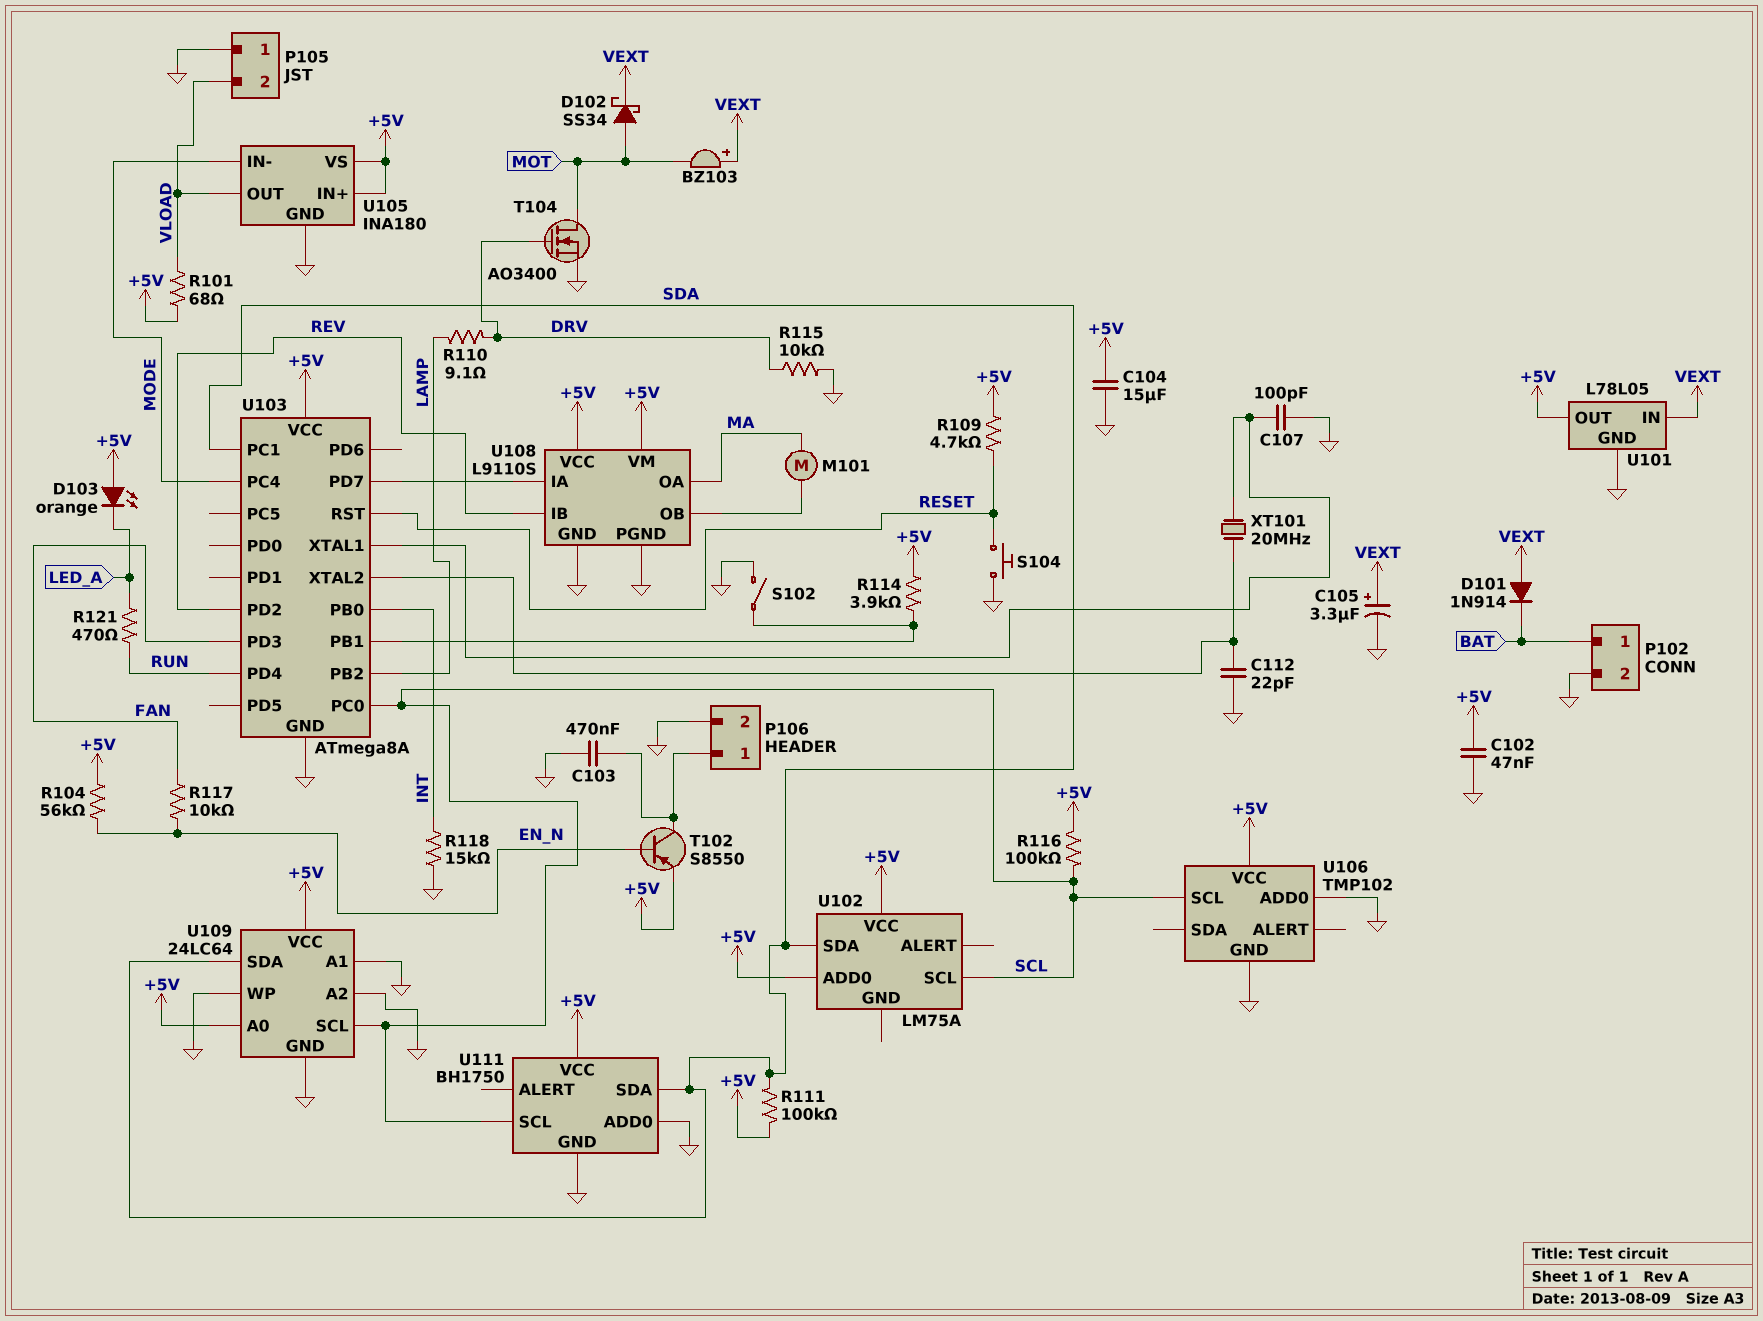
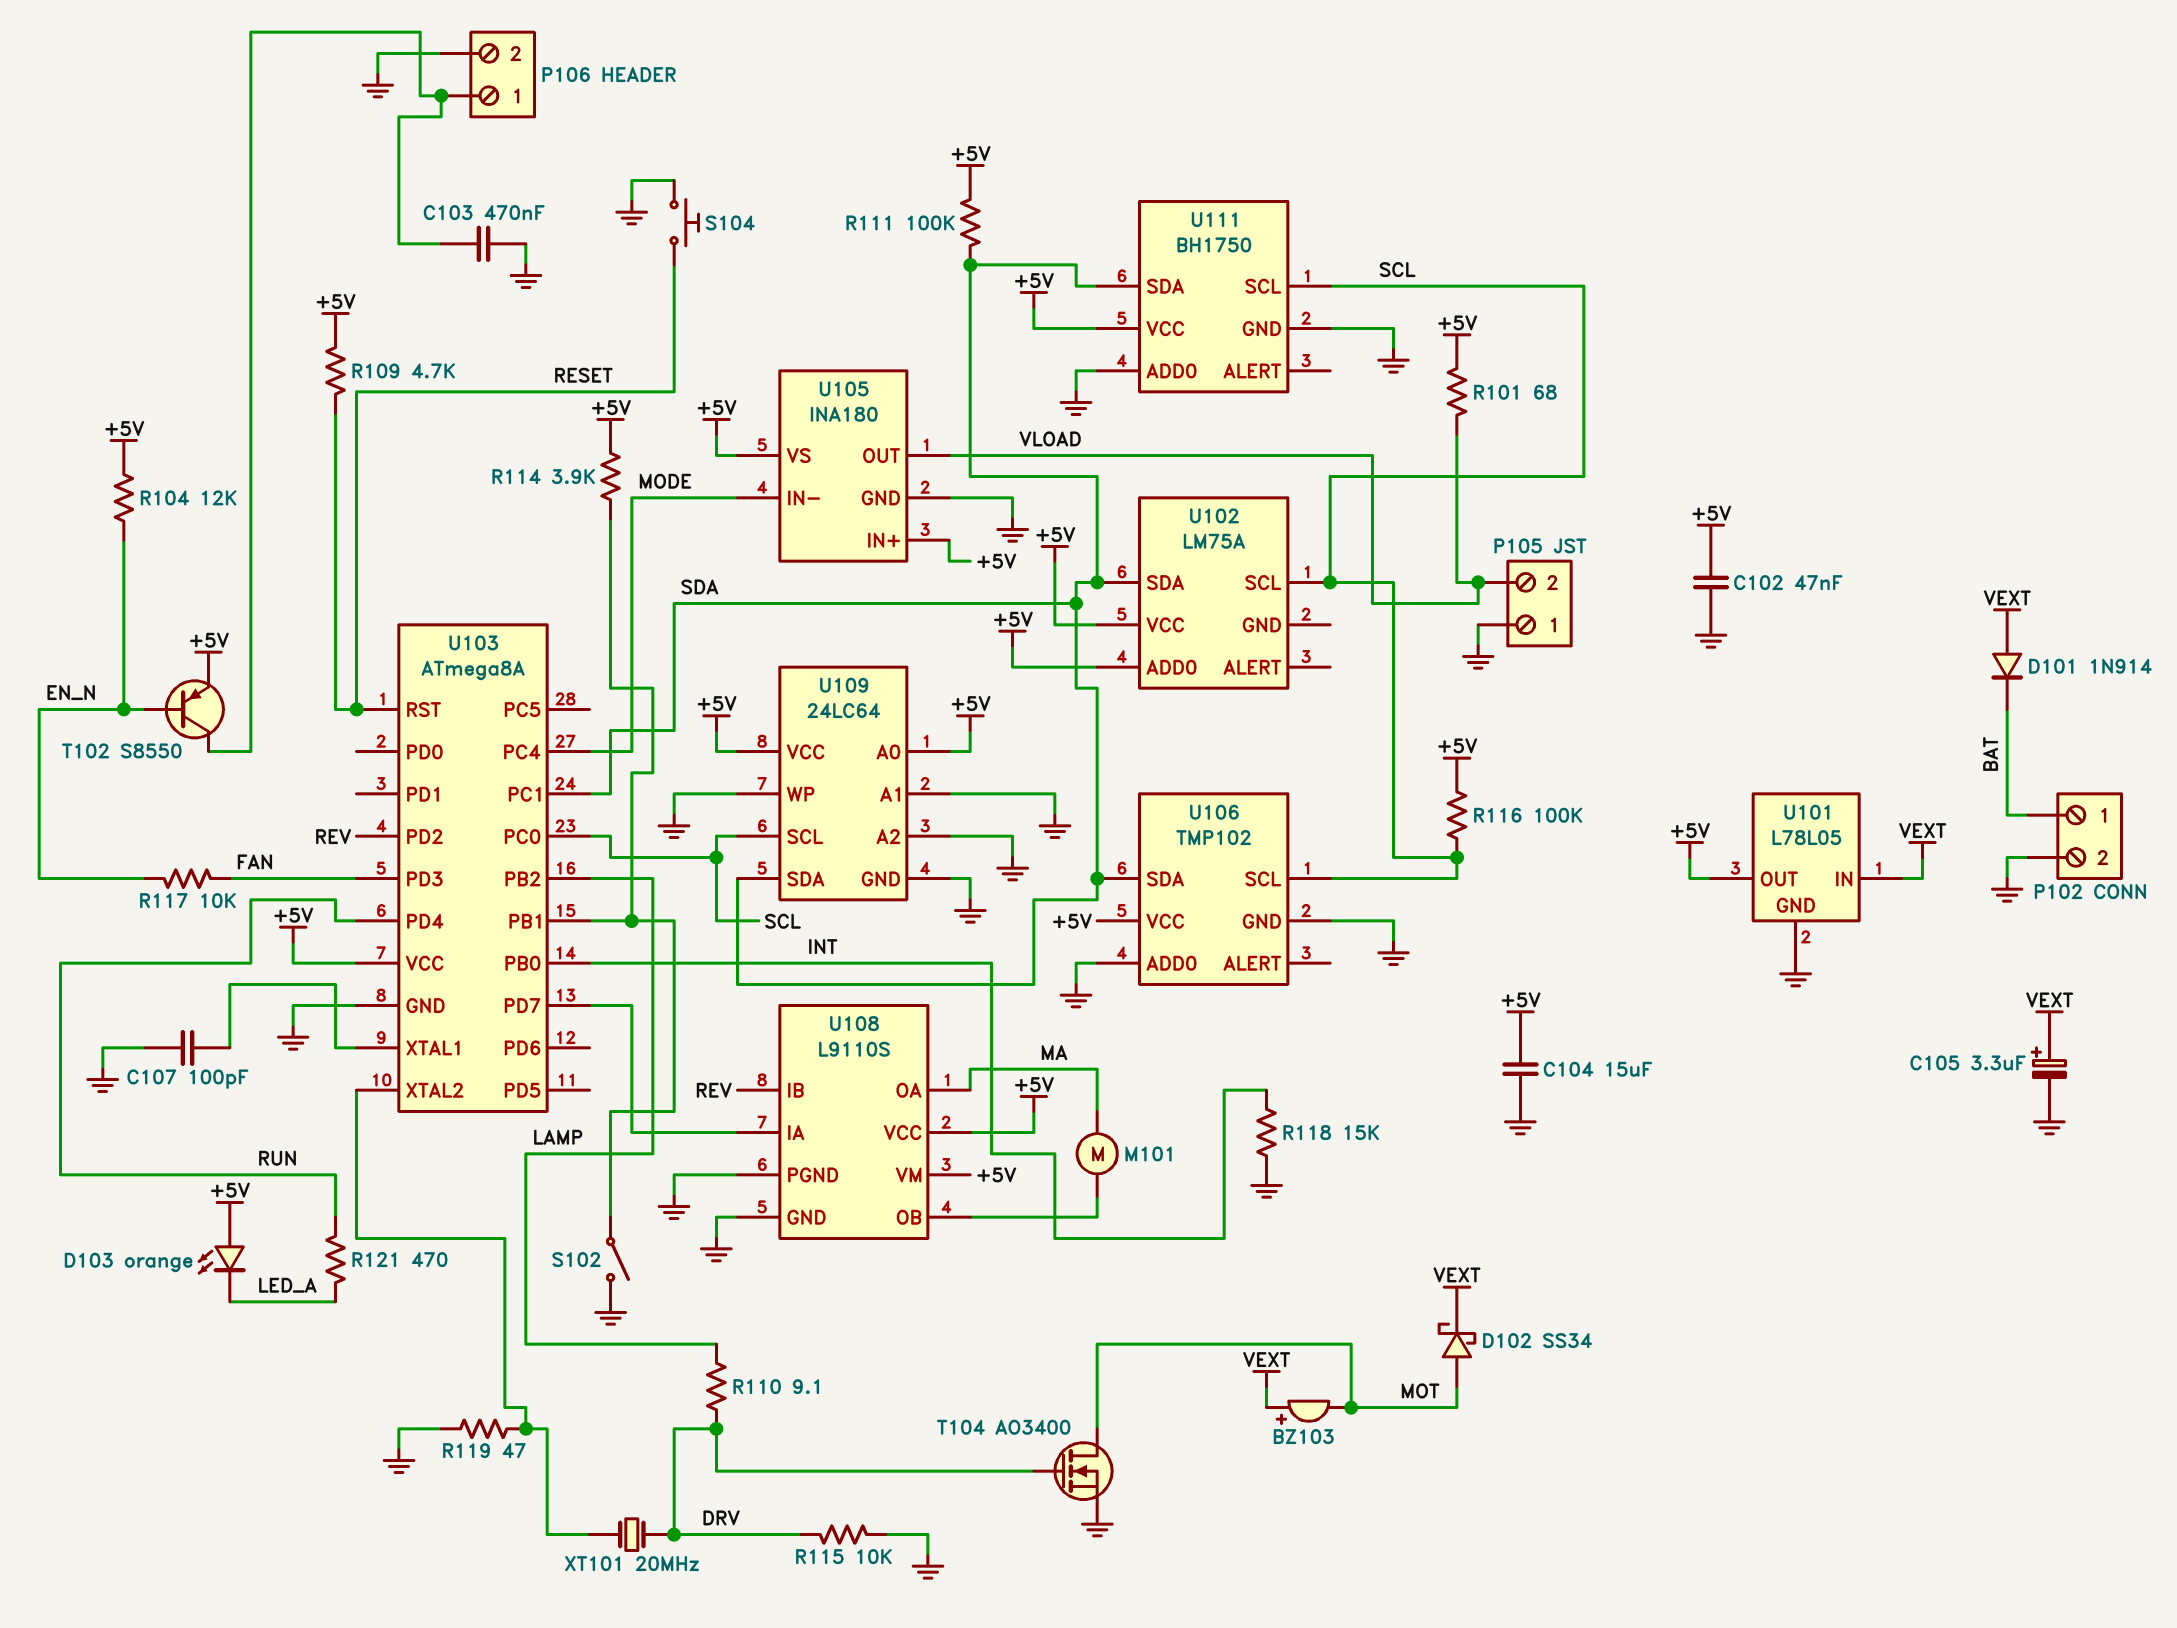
C112: 22pF (GND, U103/XTAL2) -> none
R104: 56k (+5V, EN_N) -> 12k (+5V, EN_N)
R119: none -> 47 (GND, U103/XTAL2)
U106 pin SDA: none -> SDA
XT101: 20MHz (U103/XTAL1, U103/XTAL2) -> 20MHz (DRV, U103/XTAL2)

